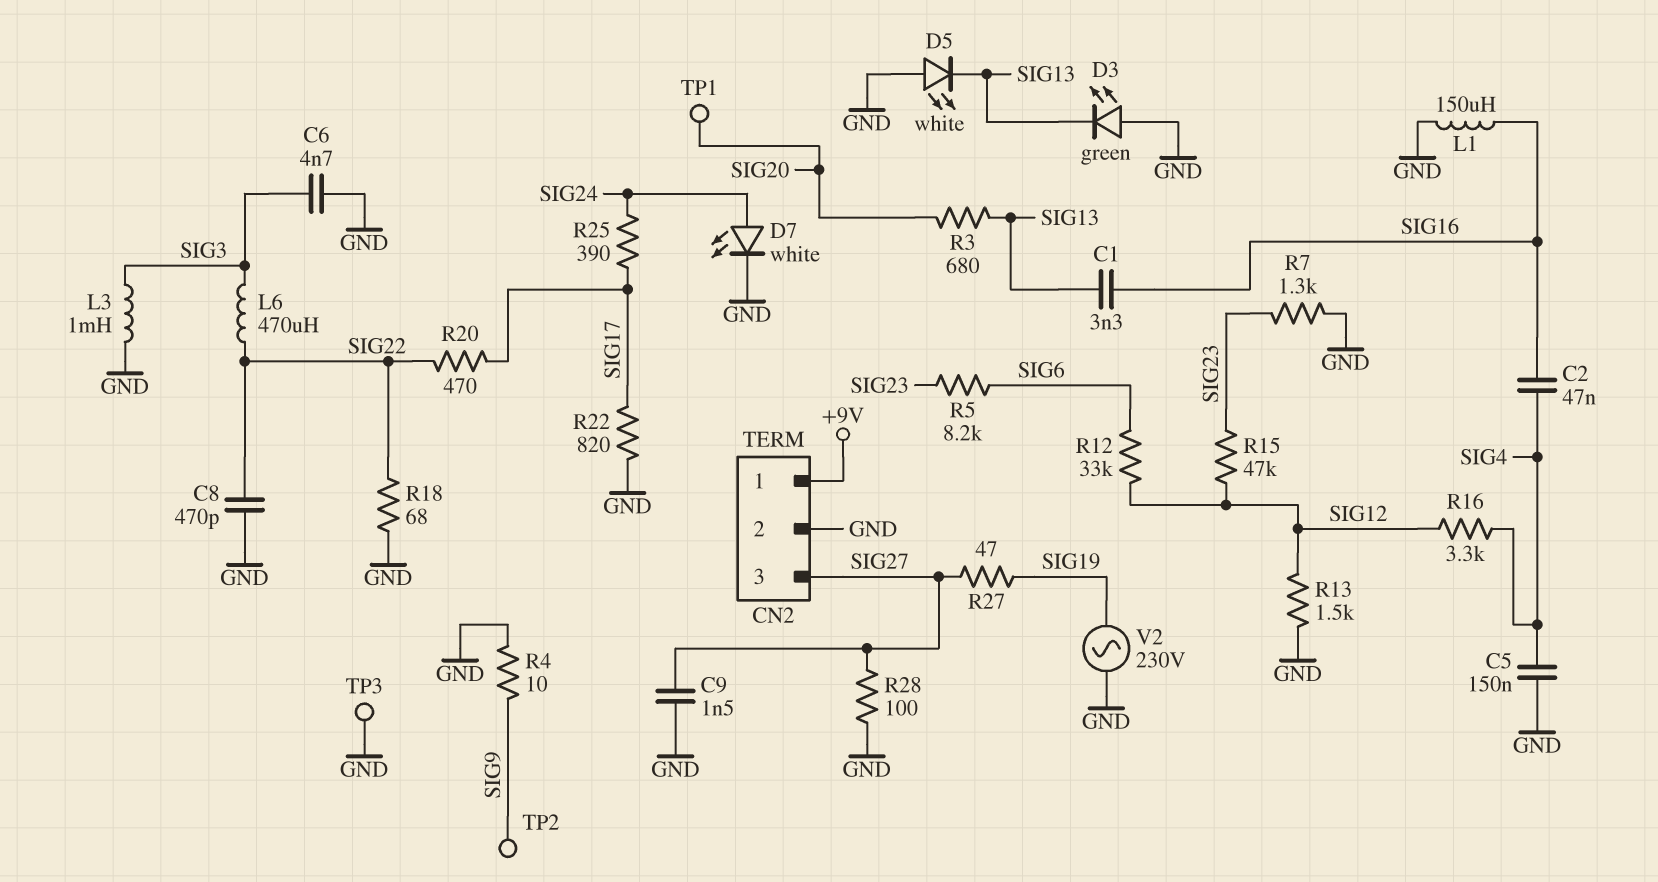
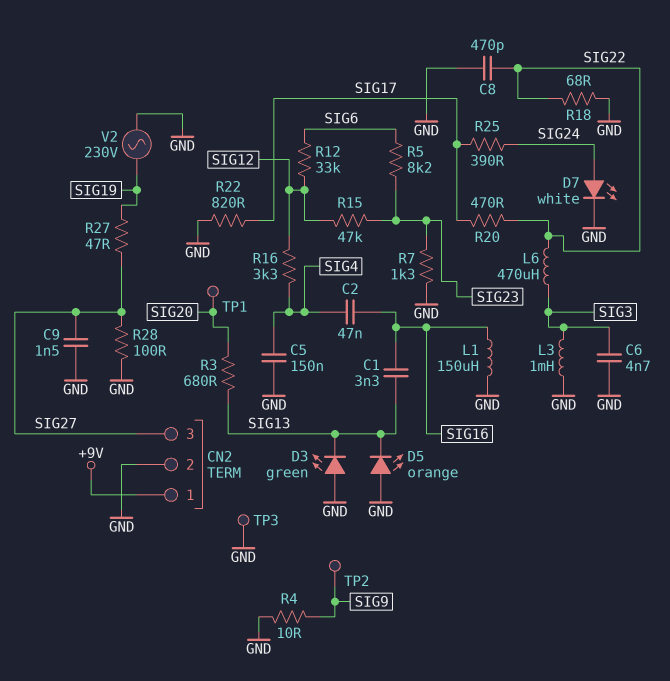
D5: LED white (A GND, K SIG13) -> LED orange (A GND, K SIG13)
R13: 1.5k (GND, SIG12) -> none

